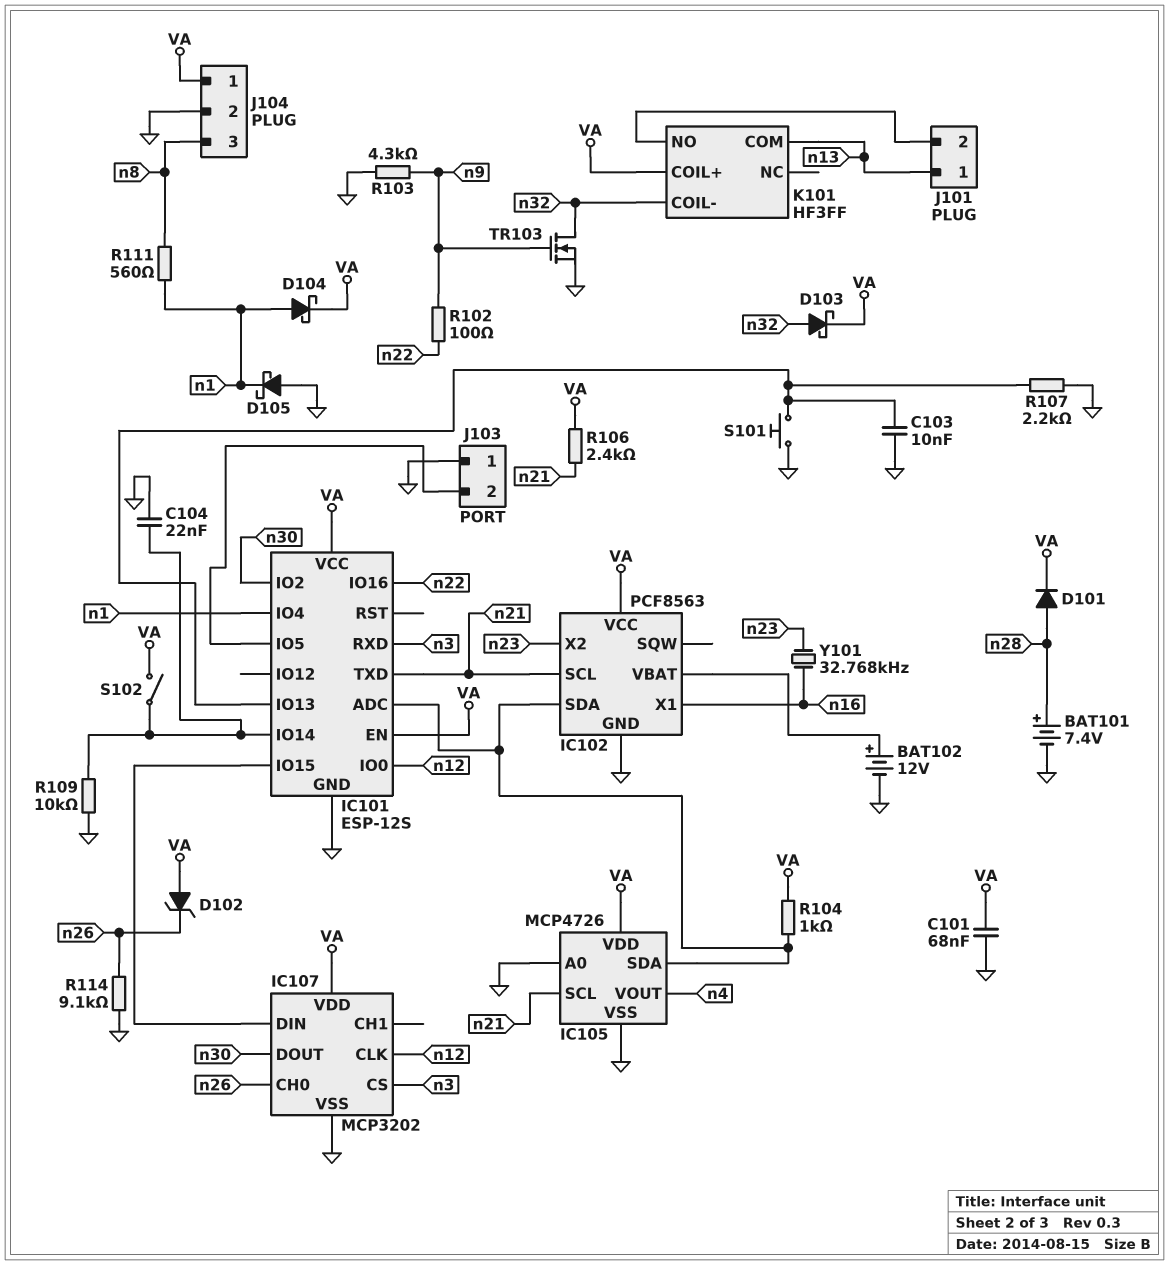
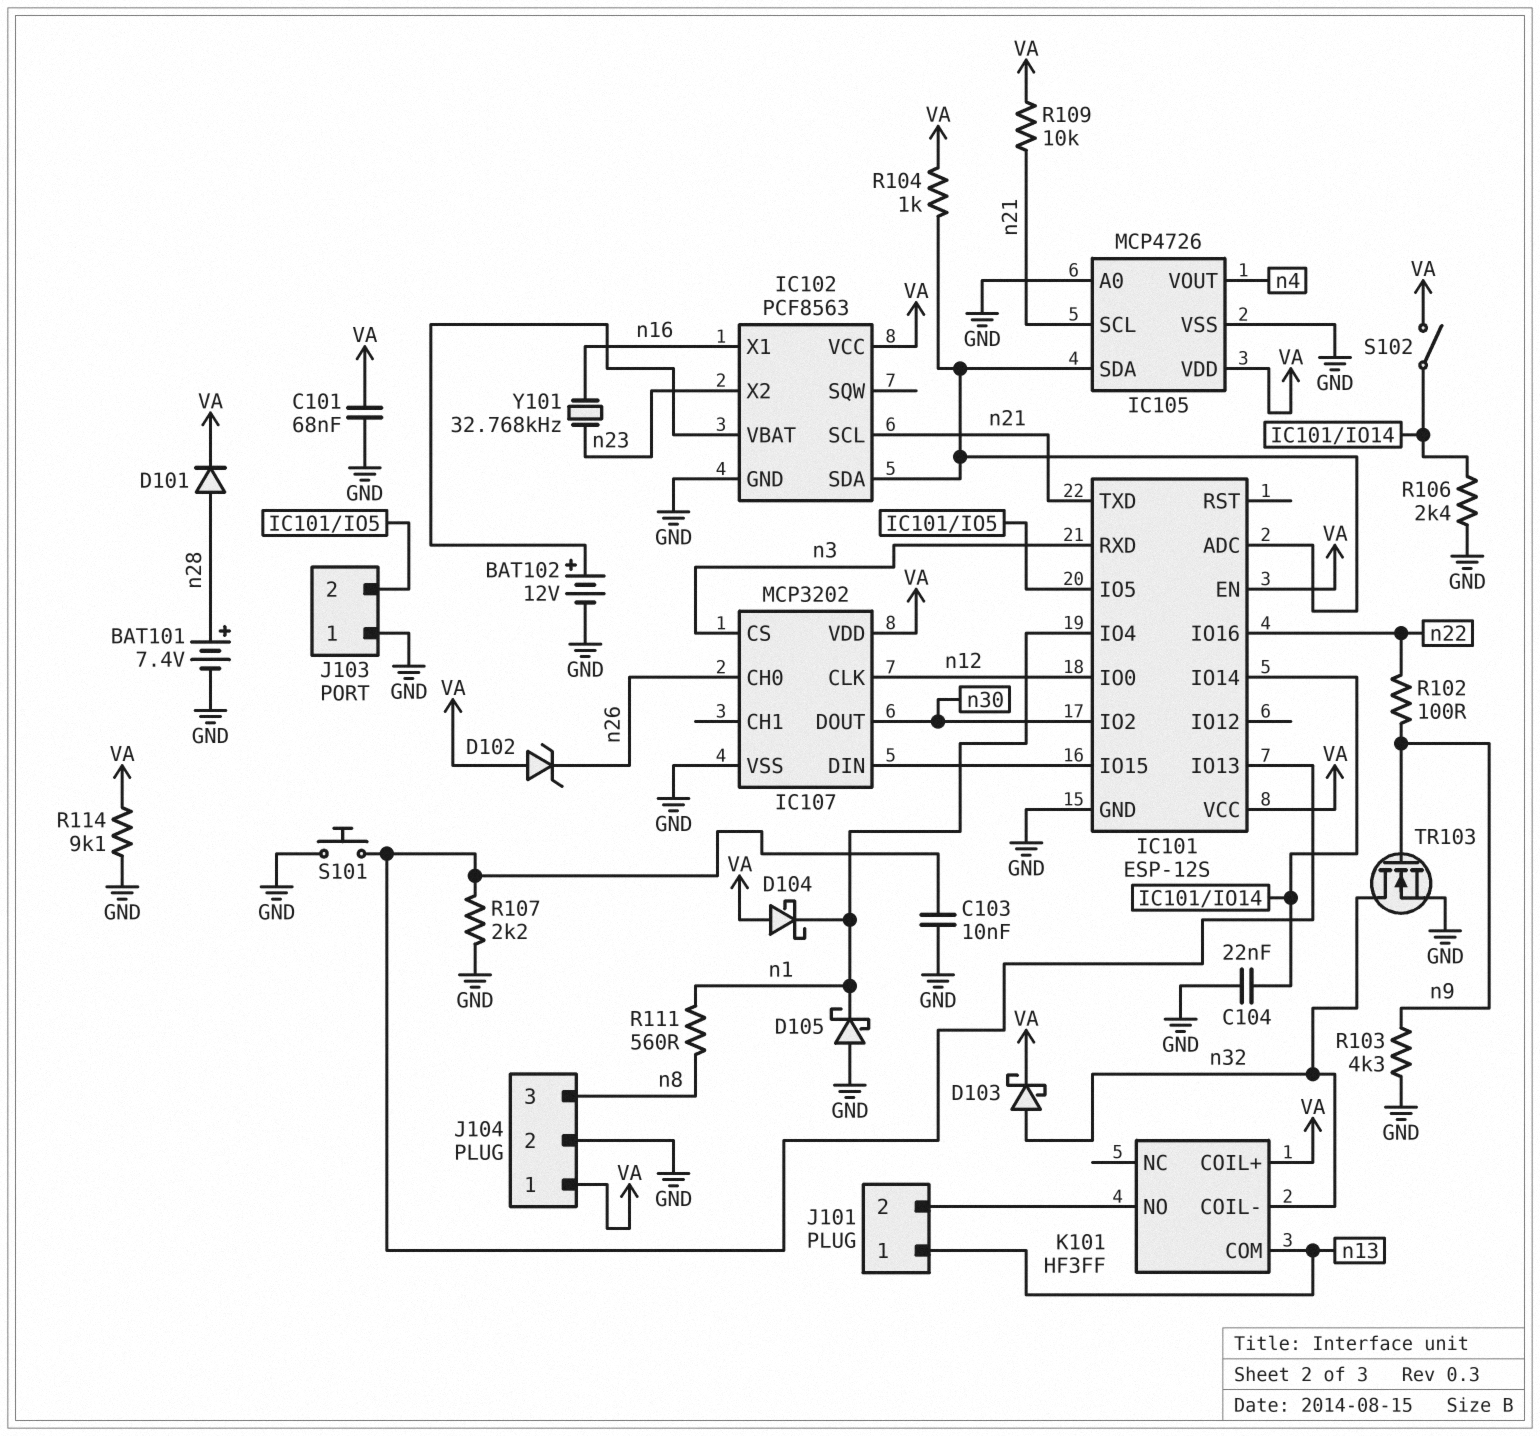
D104: schottky (A n1, K VA) -> schottky (A VA, K n1)
R106: 2.4k (VA, n21) -> 2.4k (GND, IC101/IO14)
R109: 10k (GND, IC101/IO14) -> 10k (VA, n21)
R114: 9.1k (GND, n26) -> 9.1k (GND, VA)

